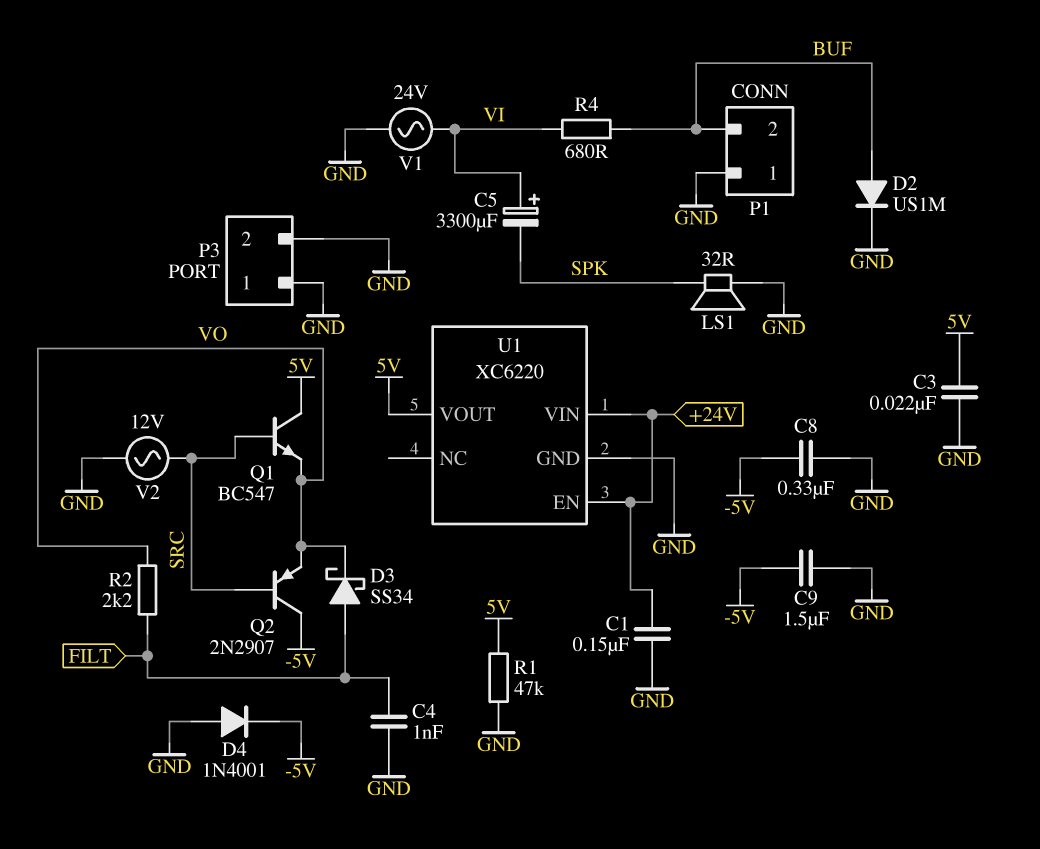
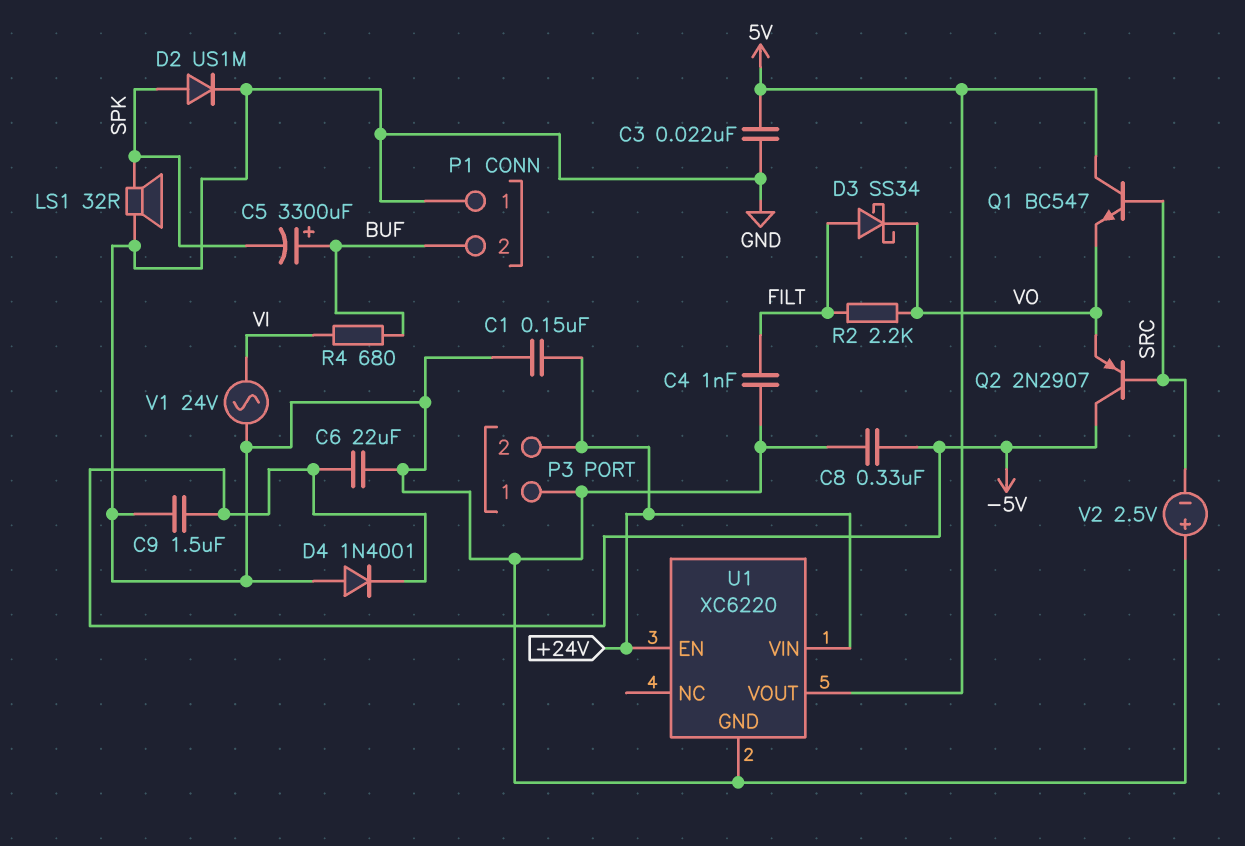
C5: 3300uF (plus VI, minus SPK) -> 3300uF (plus BUF, minus SPK)
C6: none -> 22uF (-5V, GND)
D2: diode US1M (A BUF, K GND) -> diode US1M (A SPK, K GND)
P3 pin 2: GND -> +24V
R1: 47k (5V, GND) -> none
V2: AC 12V (GND, SRC) -> 2.5V (plus GND, minus SRC)

